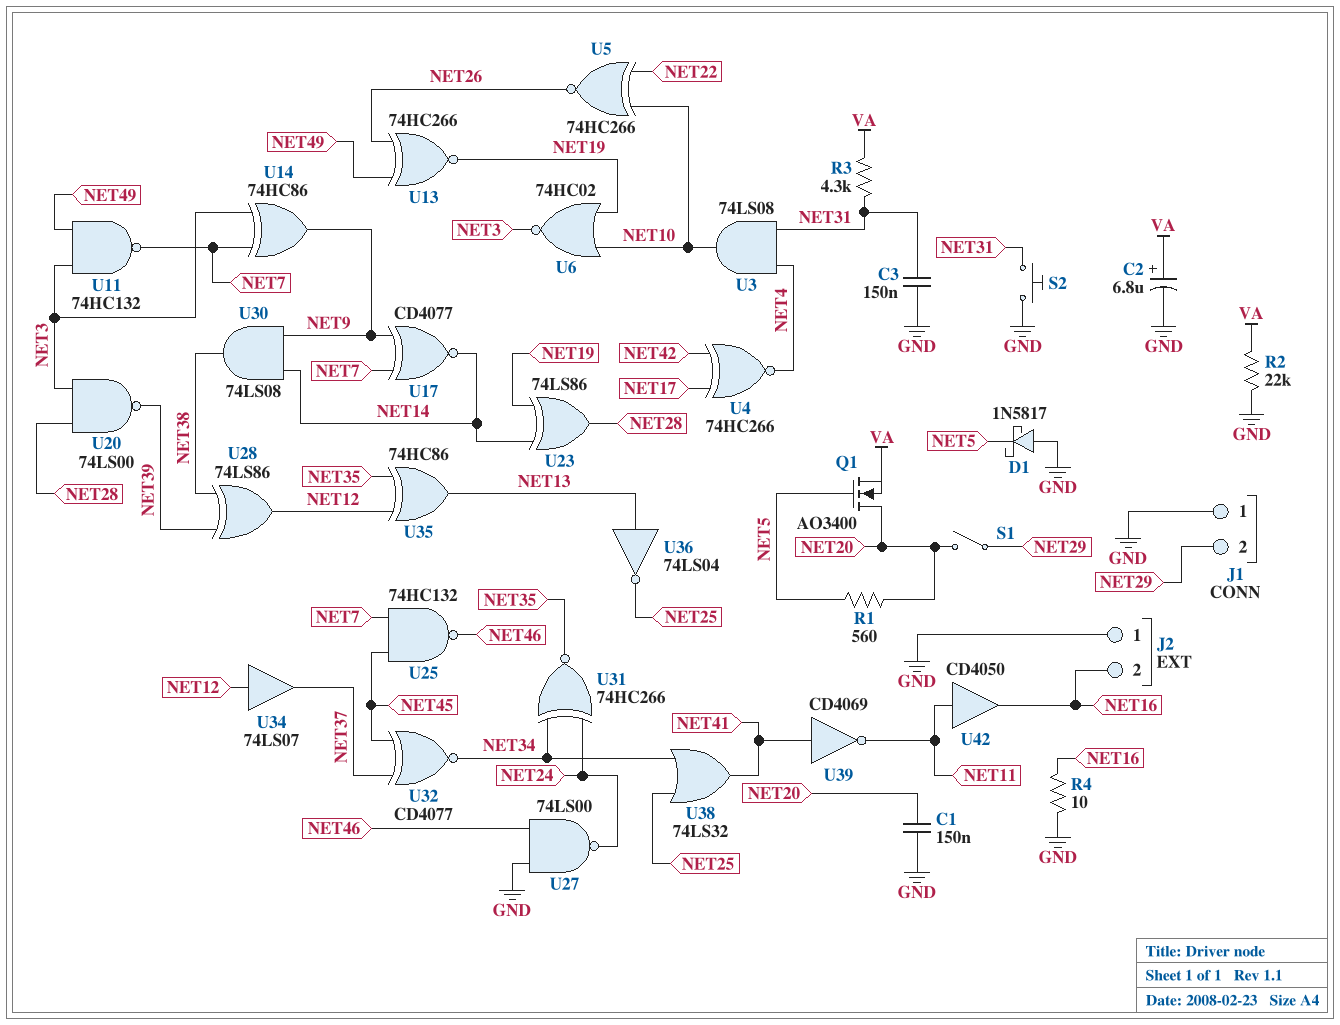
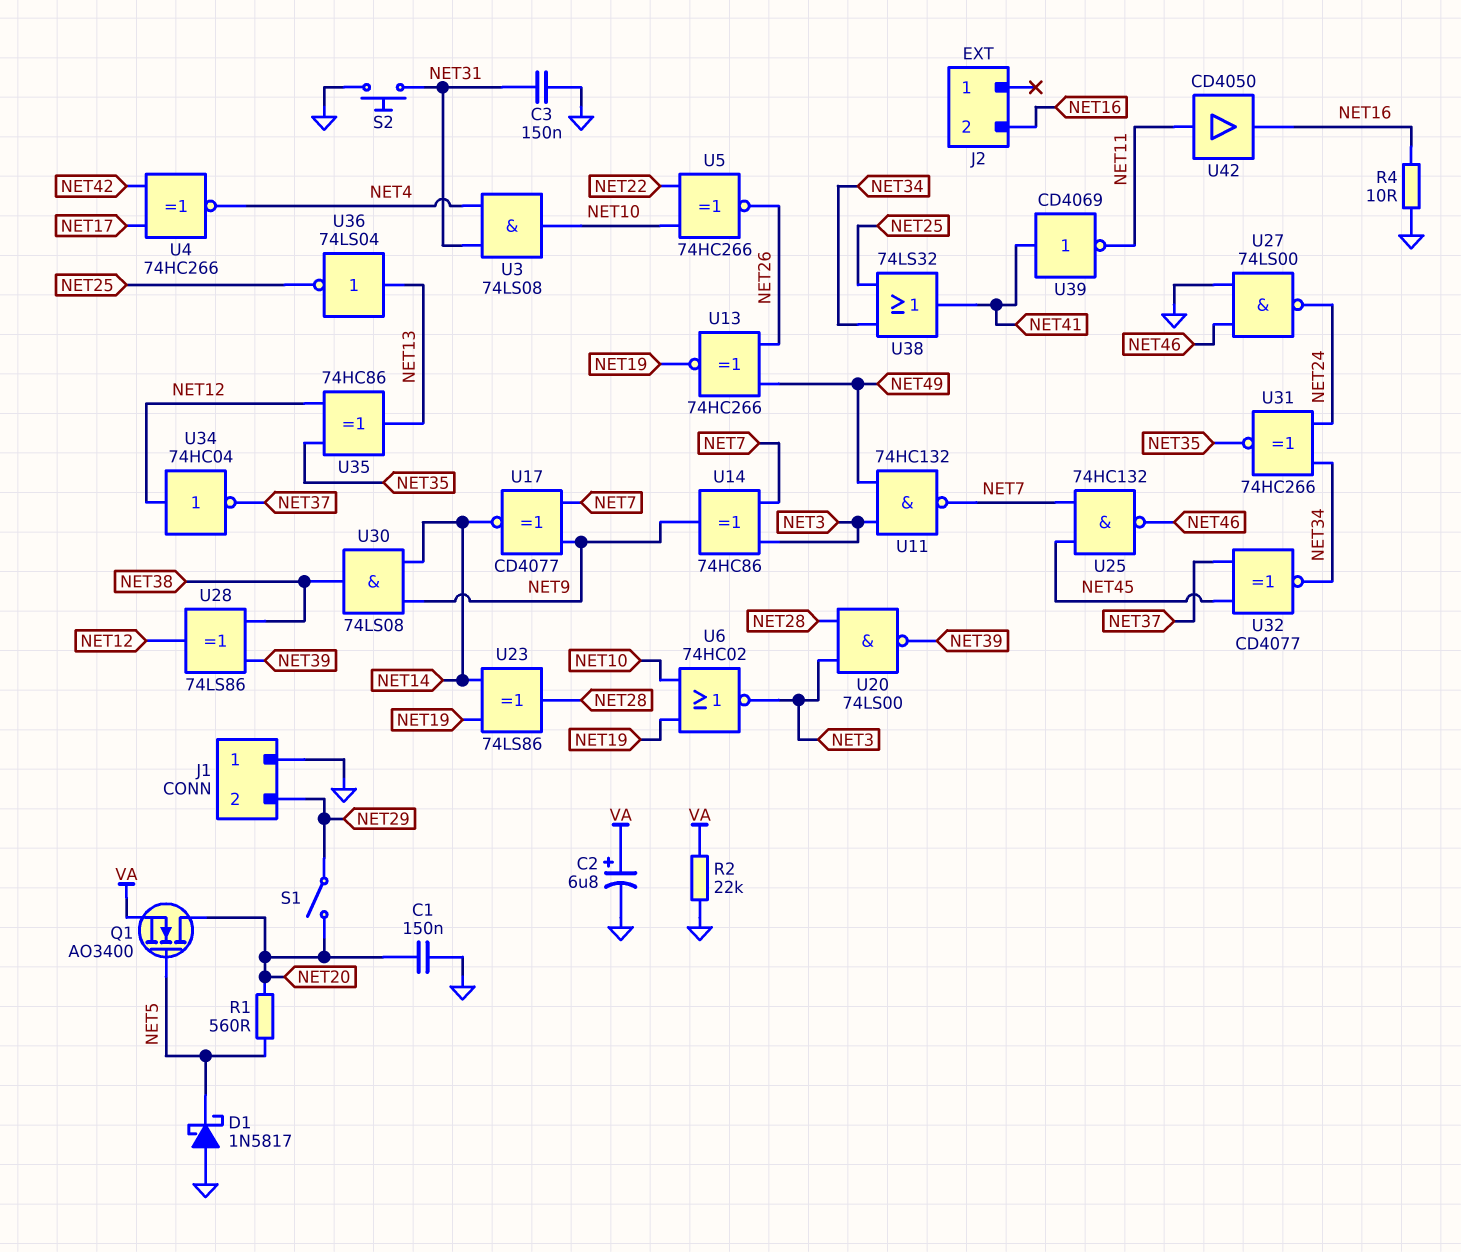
J2 pin 1: GND -> none
R3: 4.3k (NET31, VA) -> none
U34: buffer 74LS07 (in NET12, out NET37) -> NOT 74HC04 (in NET12, out NET37)

